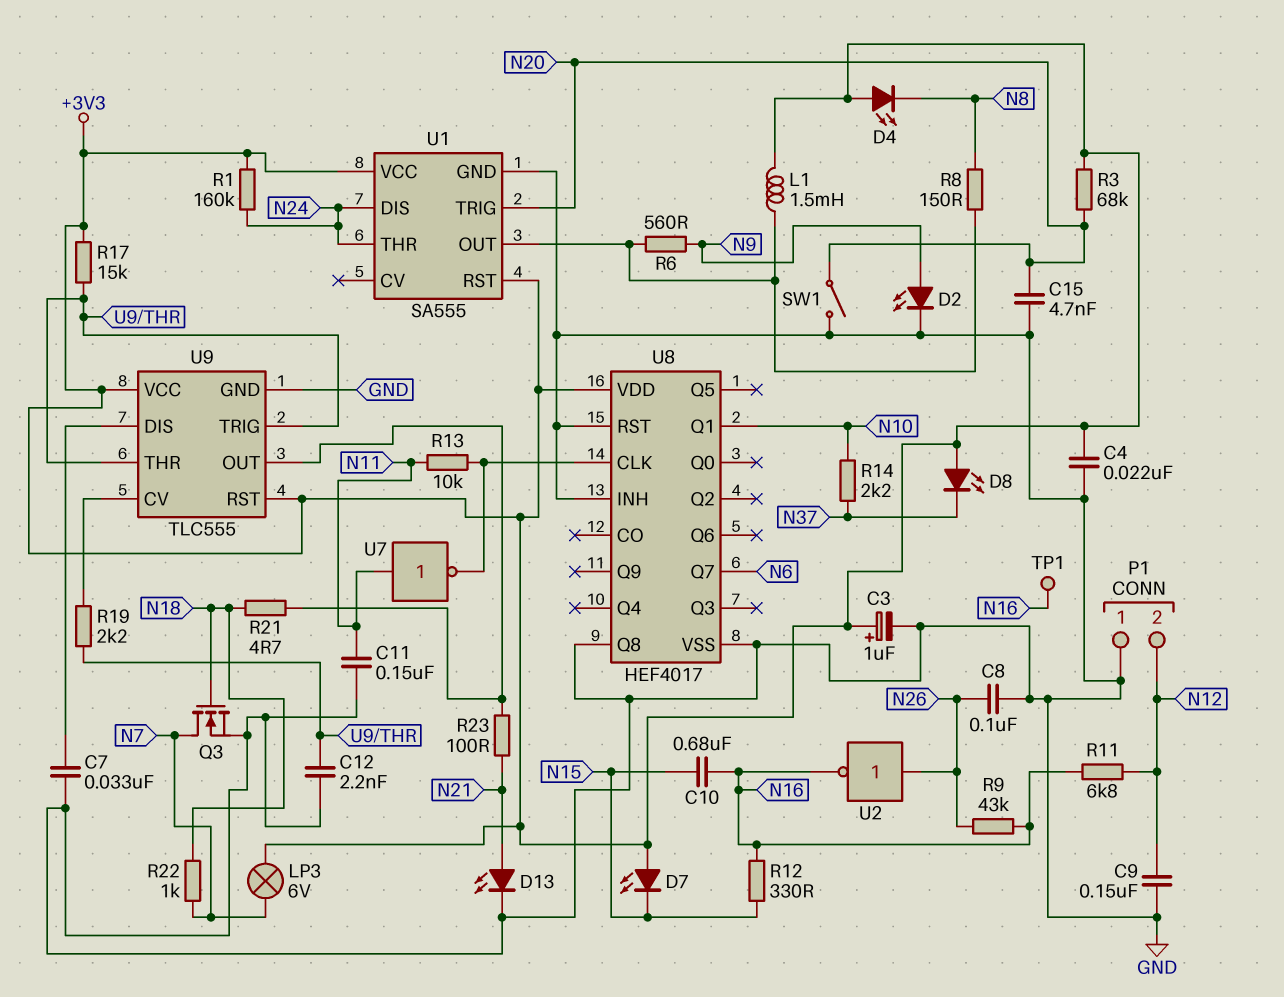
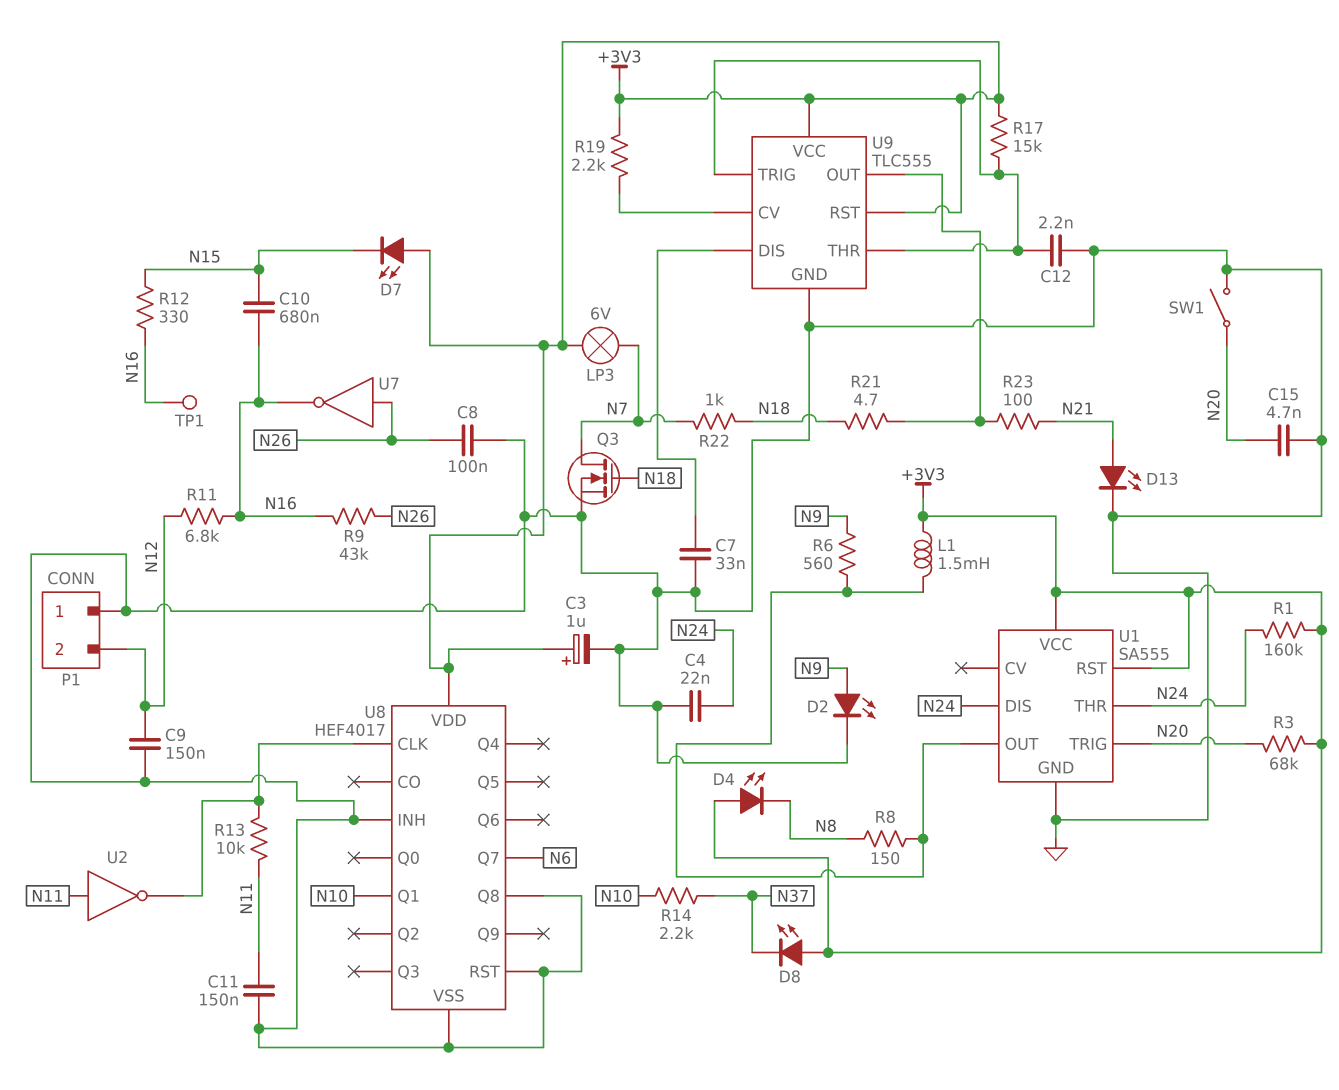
C4: 22nF (+3V3, GND) -> 22nF (GND, N24)
R19: 2.2k (U9/CV, U9/THR) -> 2.2k (+3V3, U9/CV)
U2: NOT (in N26, out N16) -> NOT (in N11, out U8/CLK)
U7: NOT (in N11, out U8/CLK) -> NOT (in N26, out N16)

